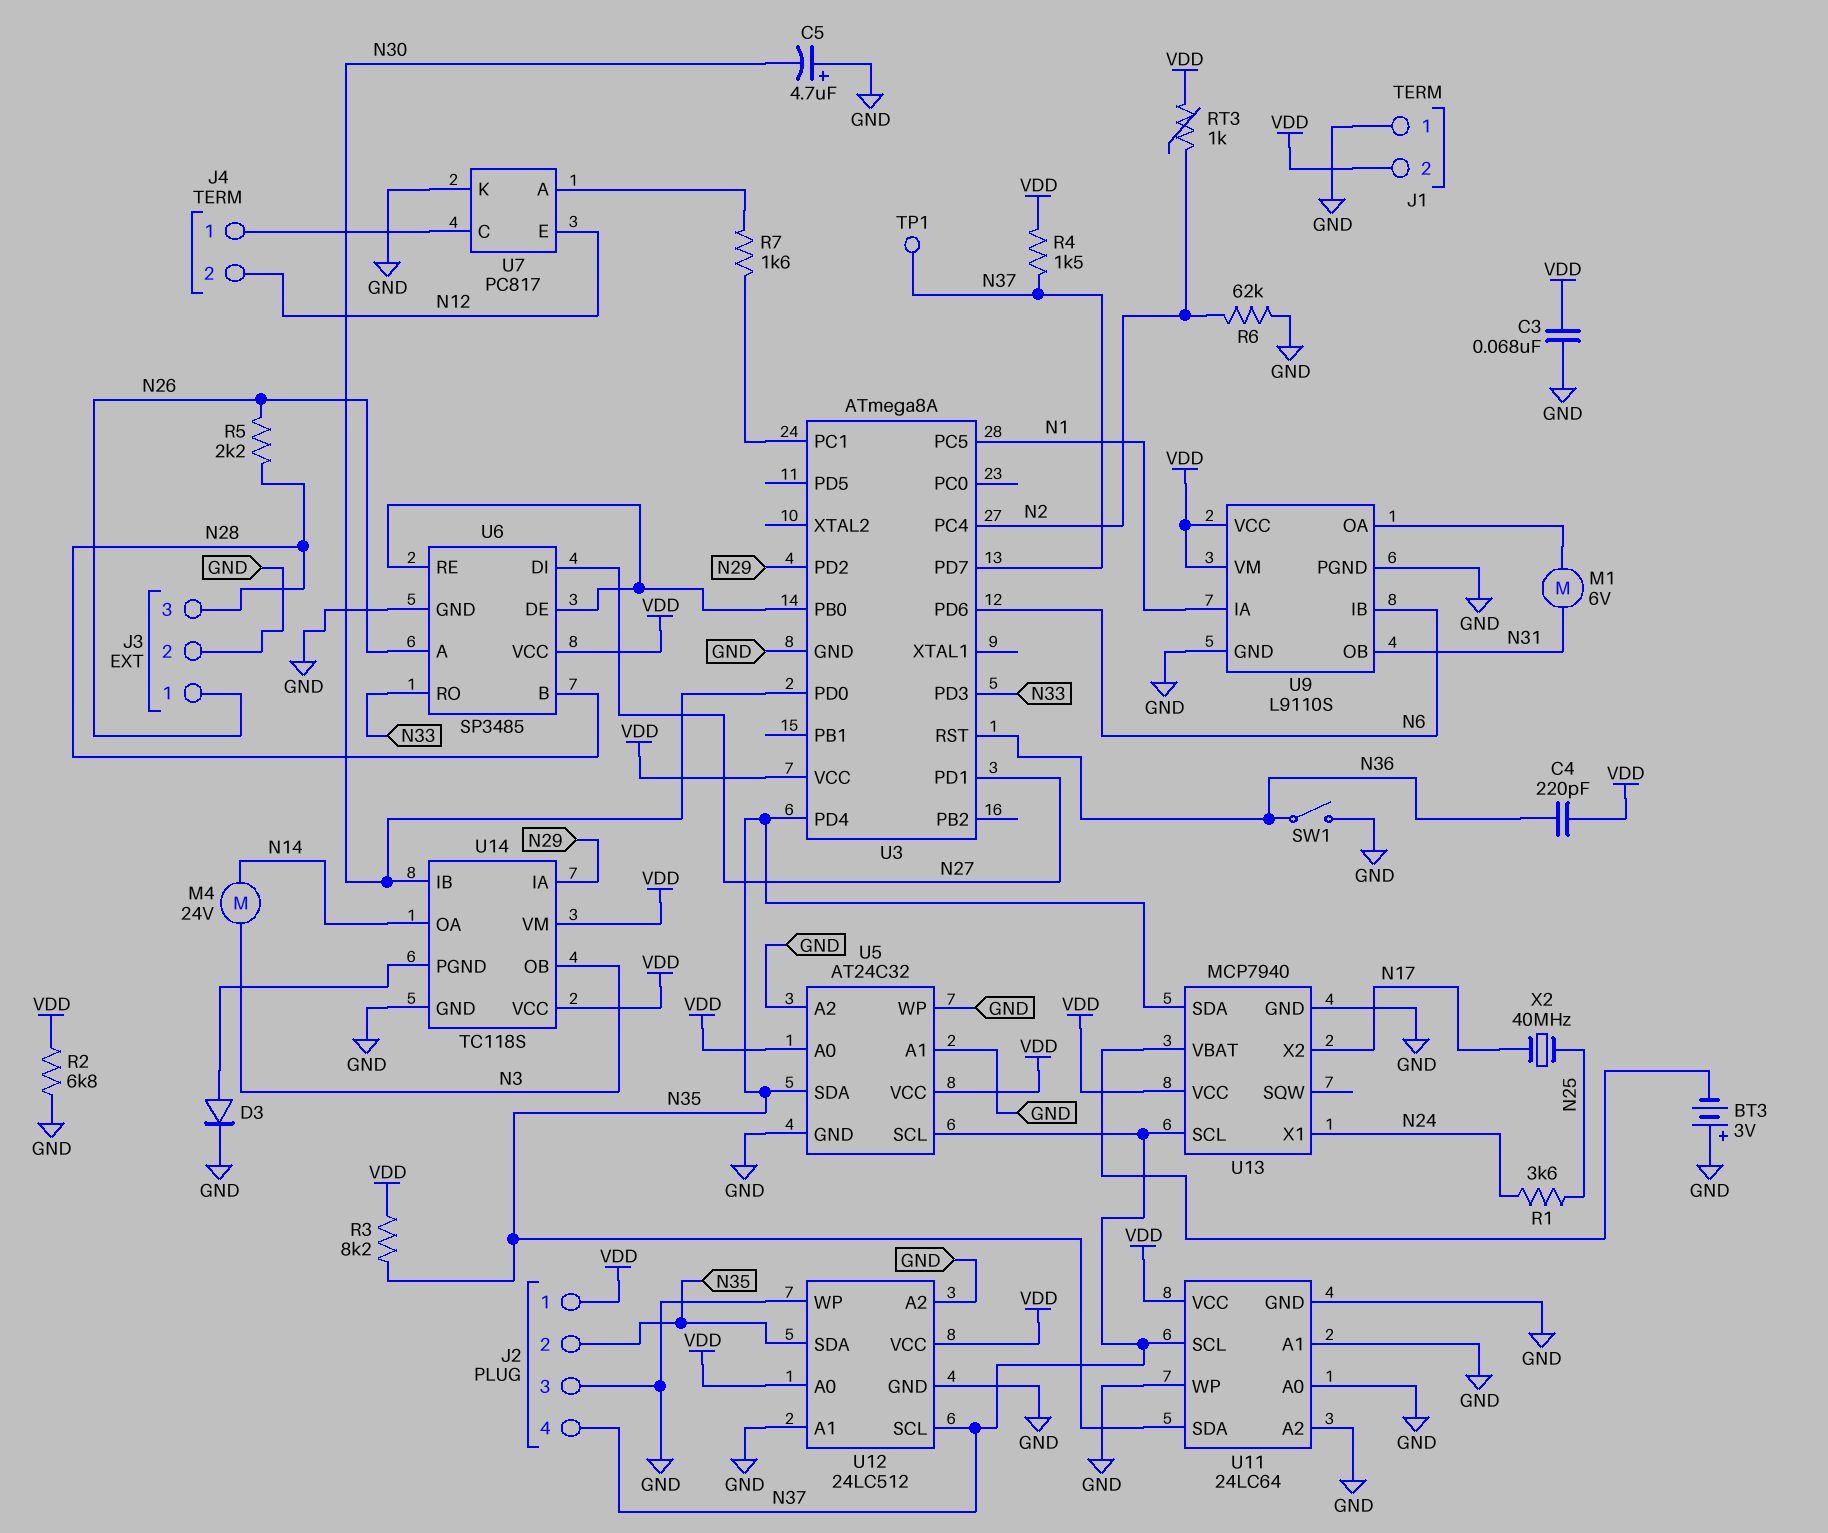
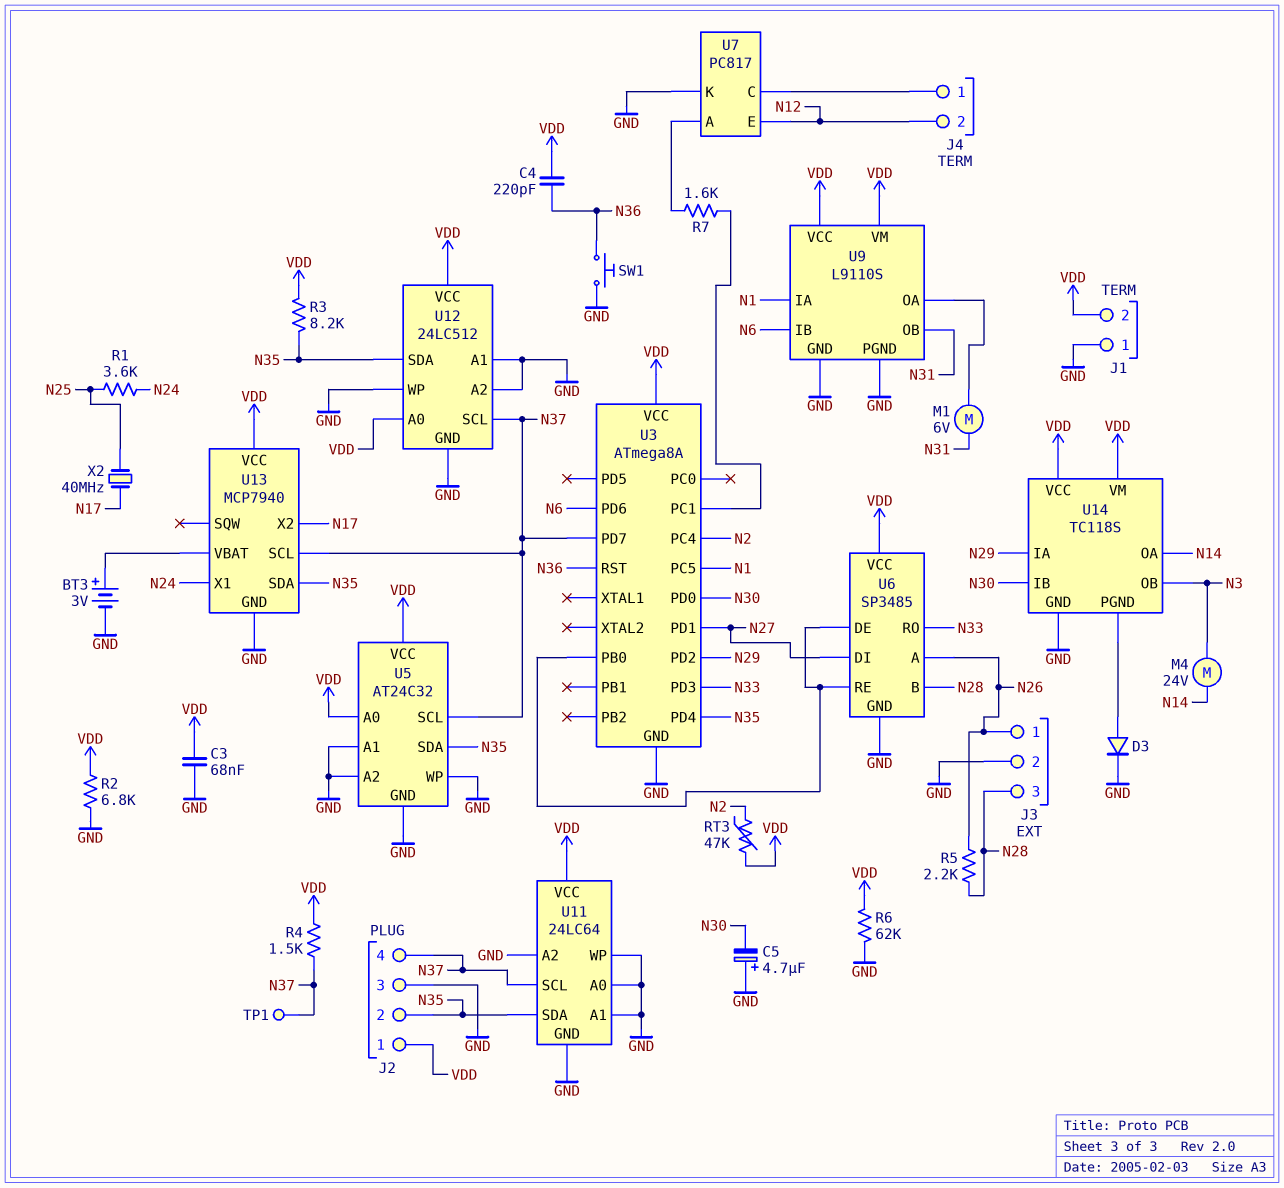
BT3: 3V (plus GND, minus U13/VBAT) -> 3V (plus U13/VBAT, minus GND)
R6: 62k (GND, N2) -> 62k (GND, VDD)
RT3: 1k (N2, VDD) -> 47k (N2, VDD)
SW1: switch (GND, N36) -> button (GND, N36)

